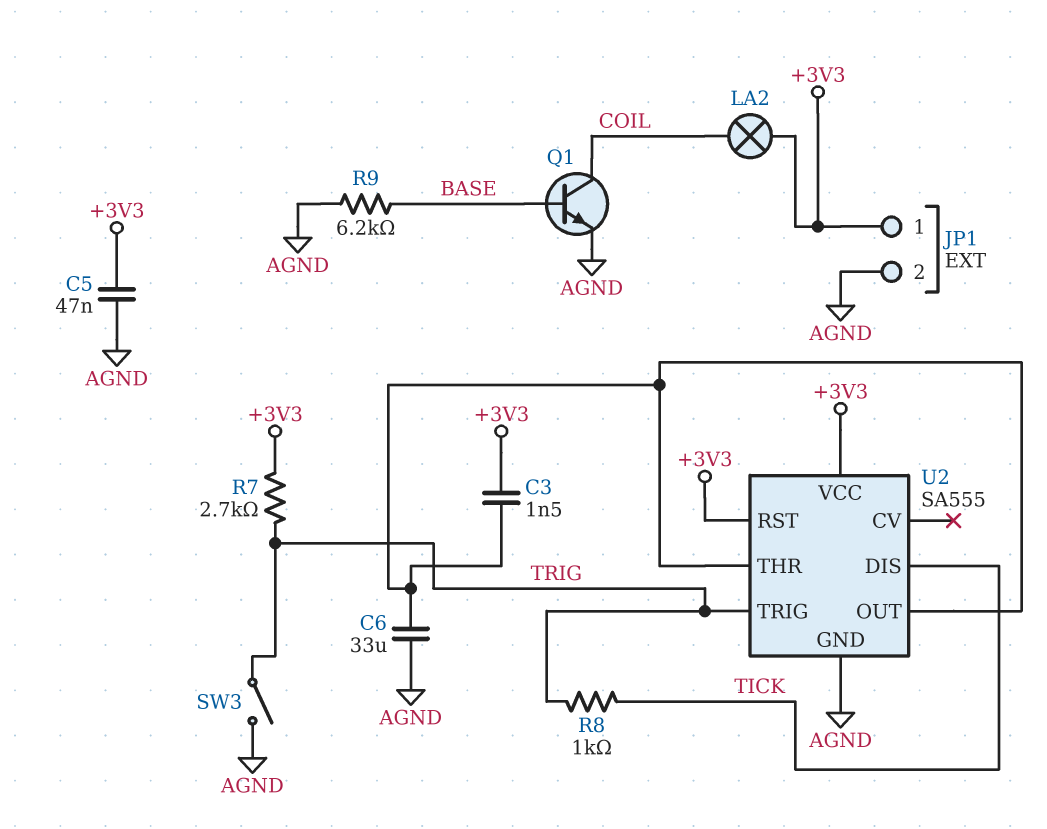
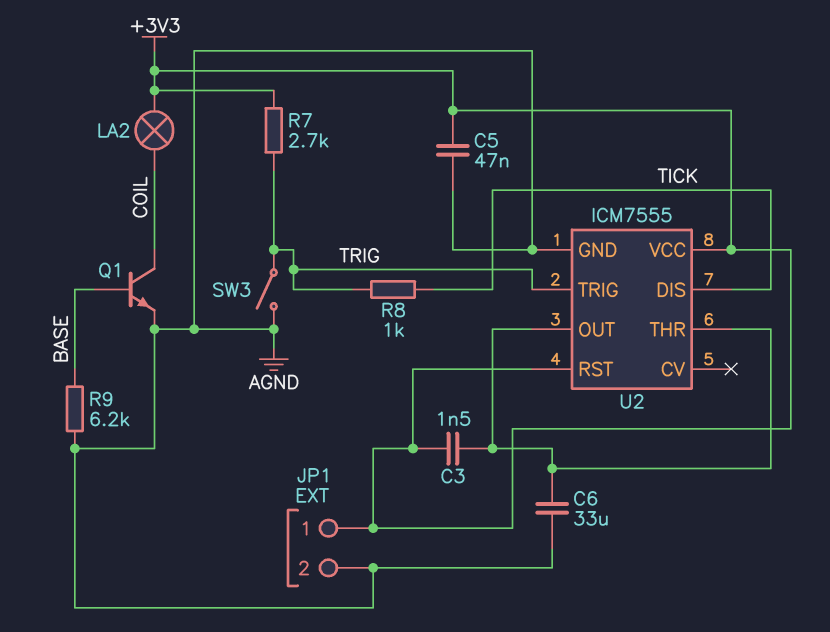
U2: SA555 -> ICM7555

